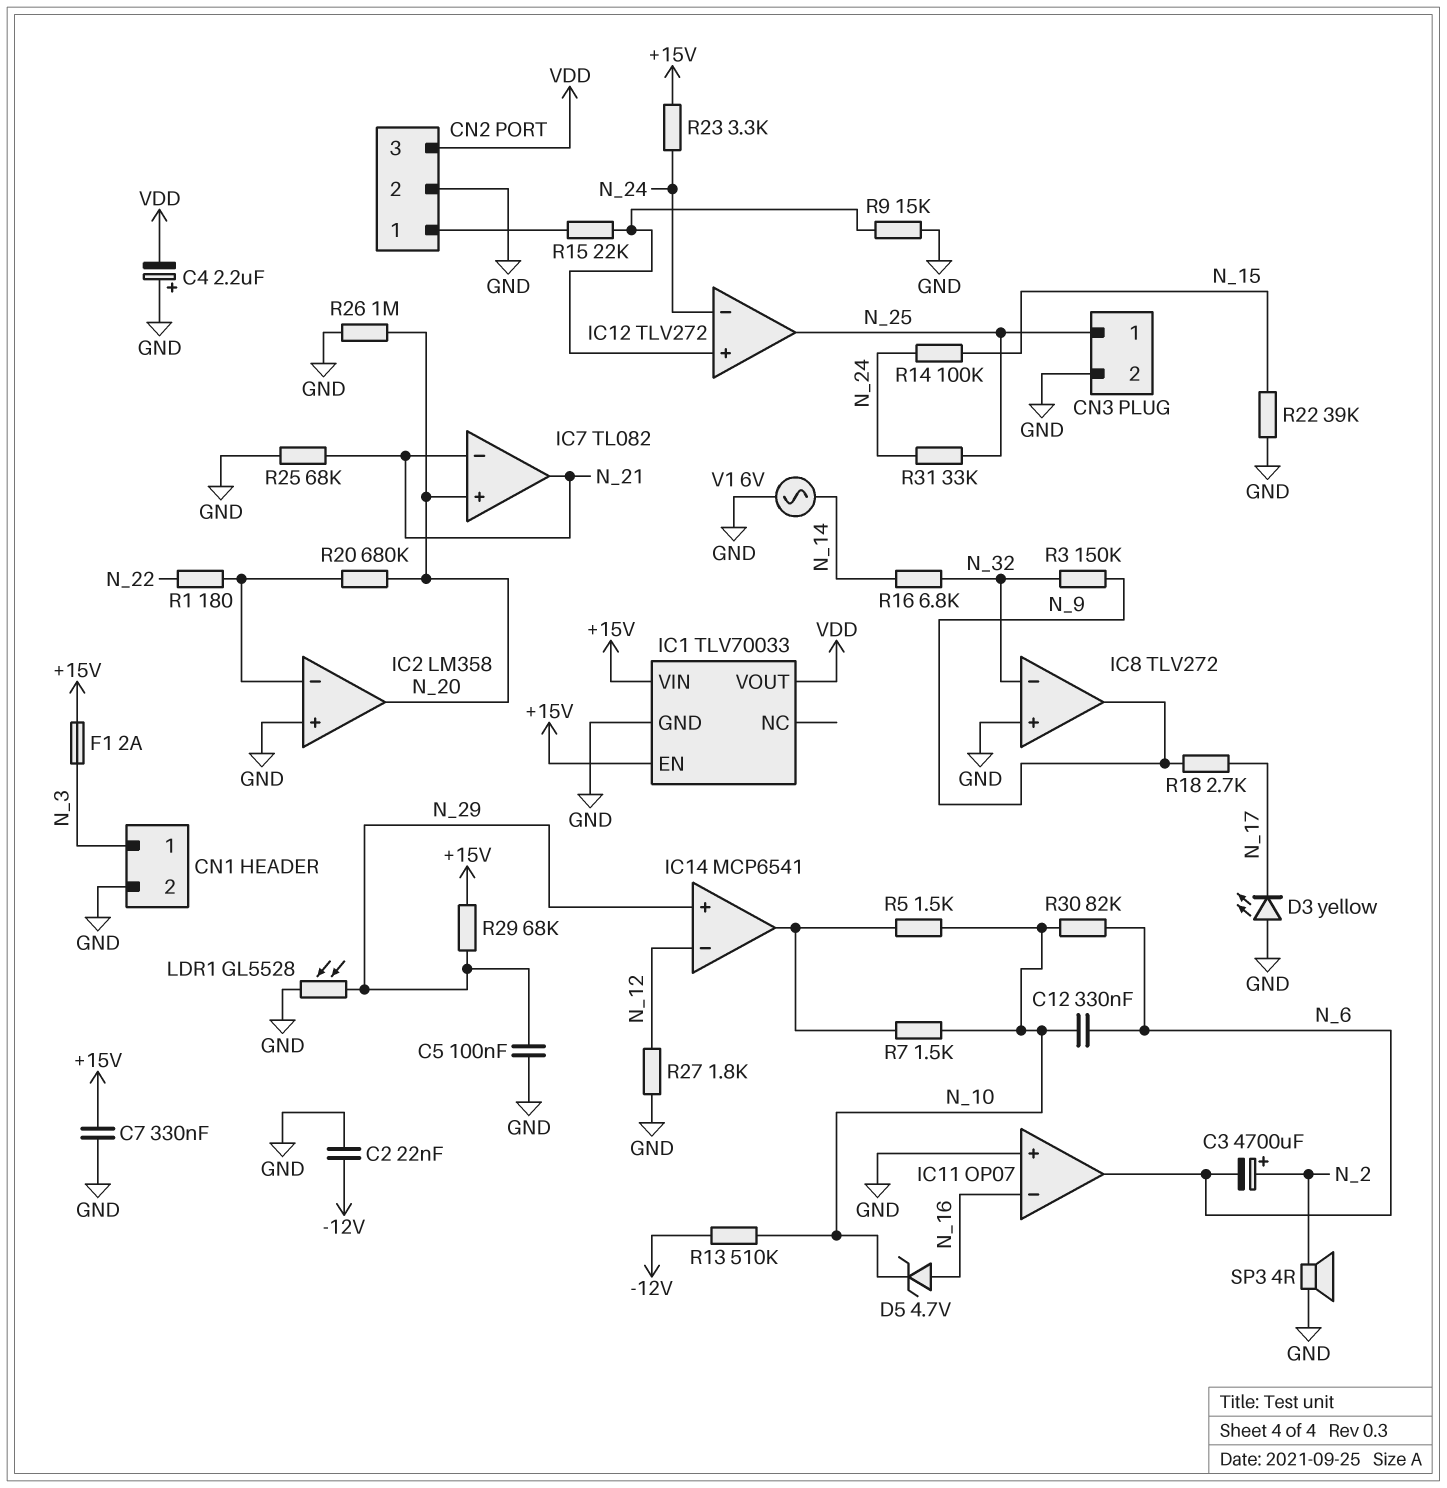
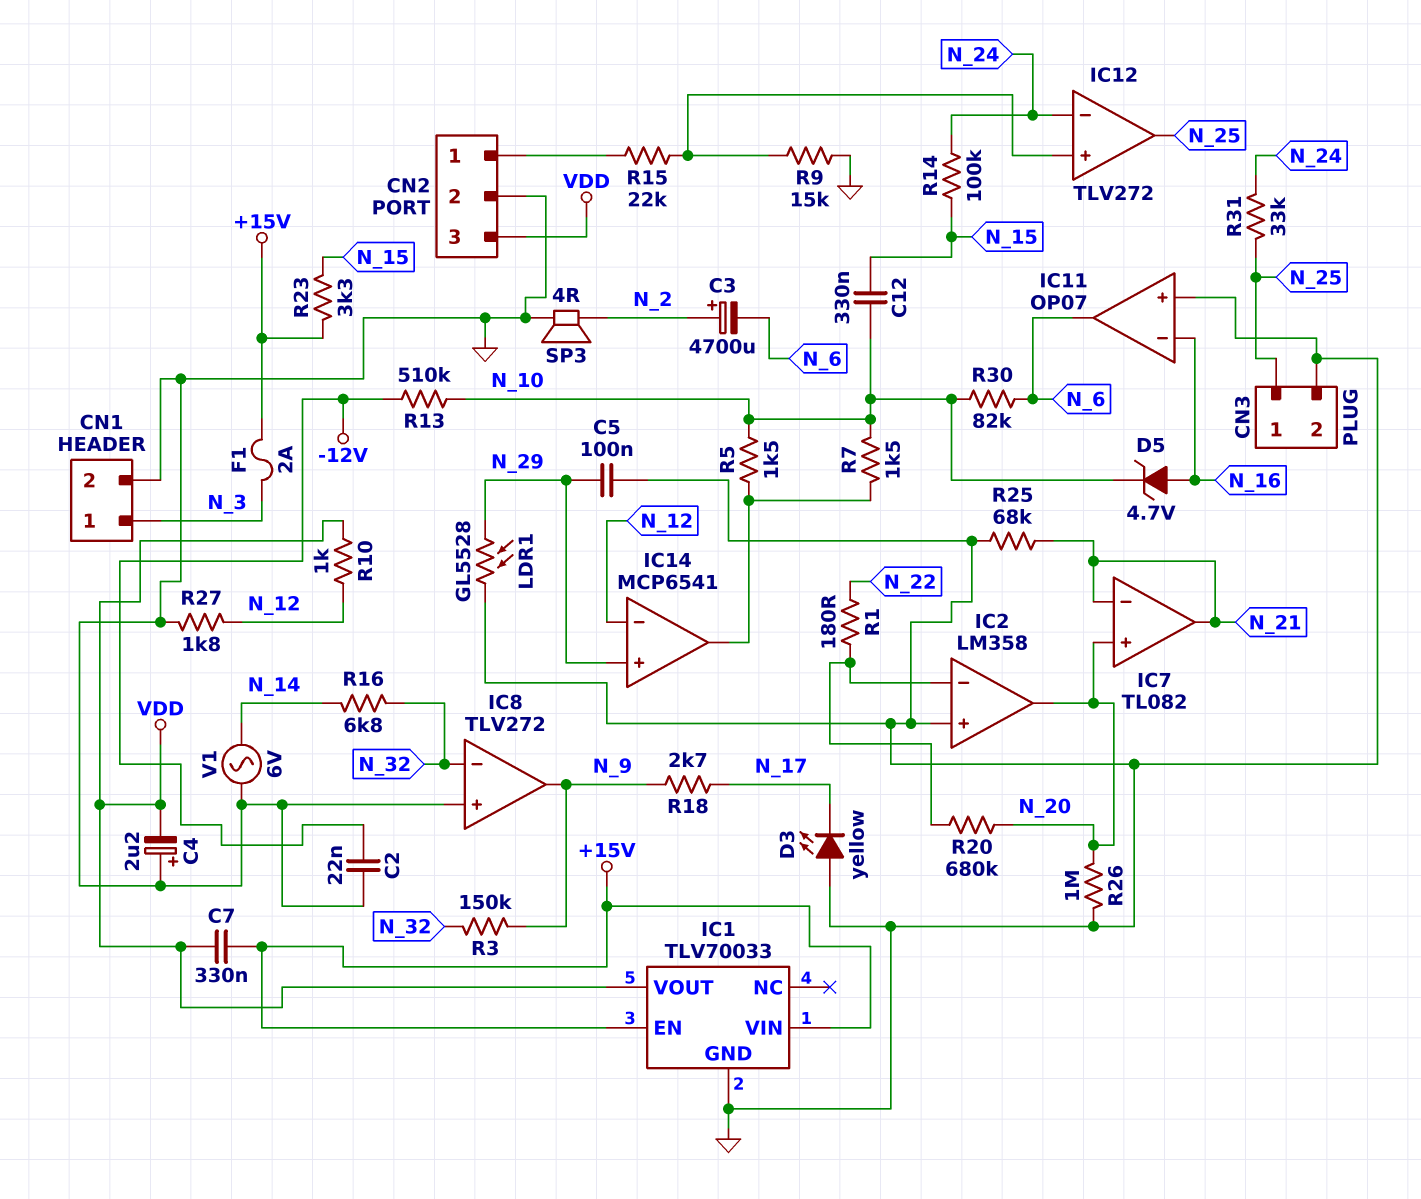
C7: 330nF (+15V, GND) -> 330nF (+15V, VDD)
C12: 330nF (N_6, N_10) -> 330nF (N_10, N_15)
R10: none -> 1k (N_12, VDD)
R22: 39k (GND, N_15) -> none
R23: 3.3k (+15V, N_24) -> 3.3k (+15V, N_15)
R29: 68k (+15V, N_29) -> none

